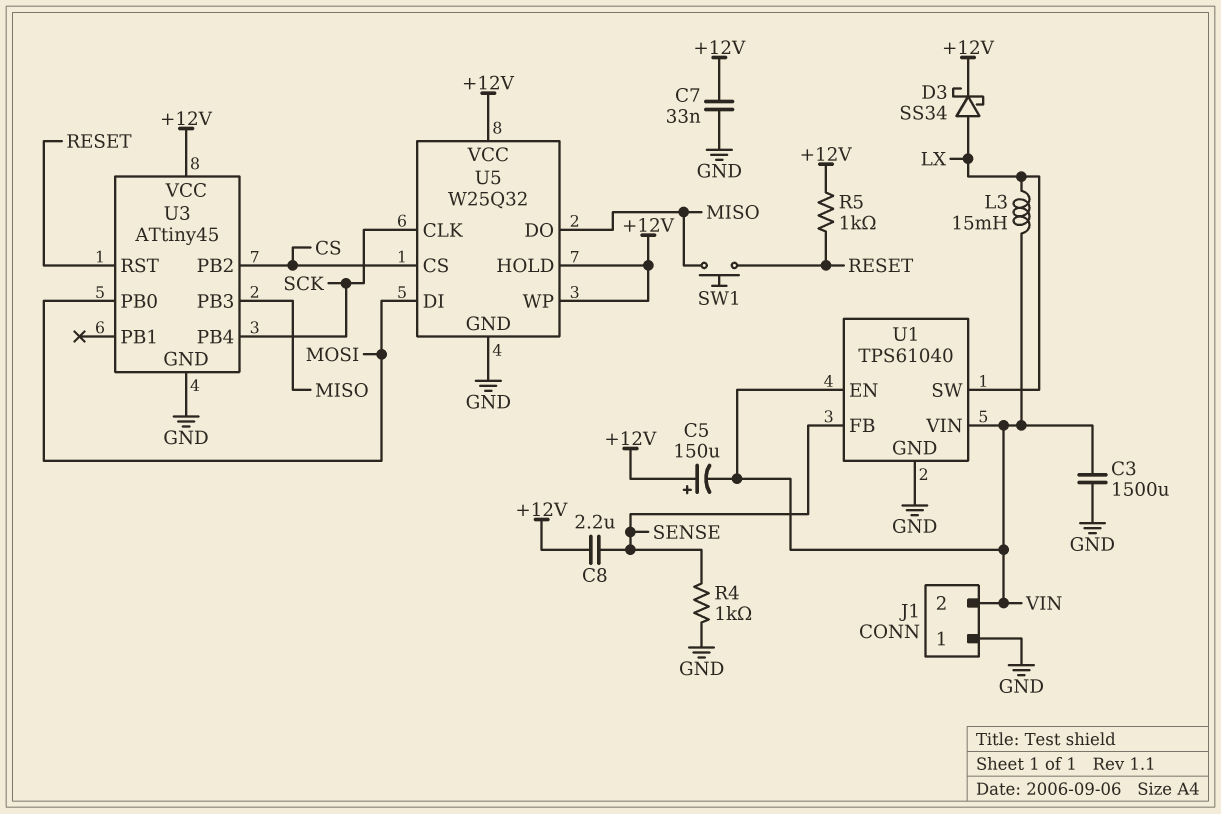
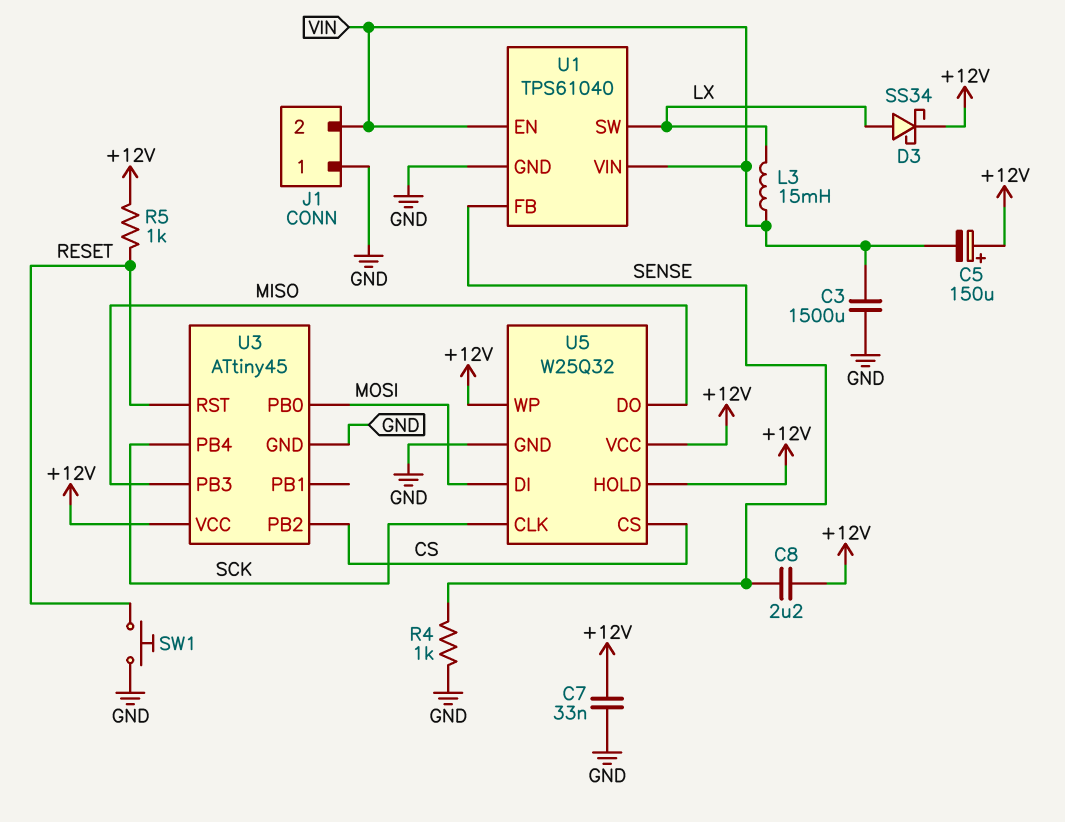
SW1: button (MISO, RESET) -> button (GND, RESET)

